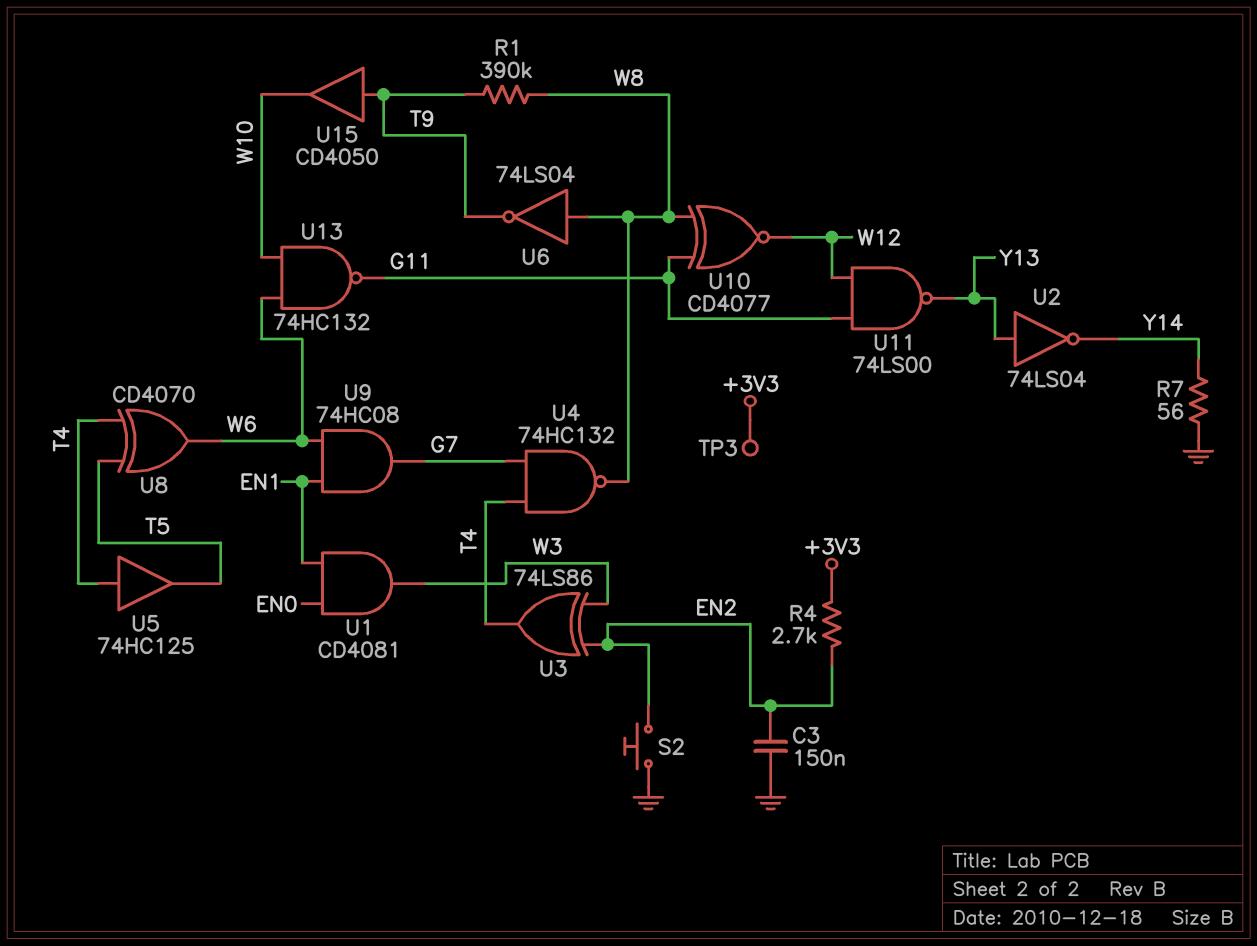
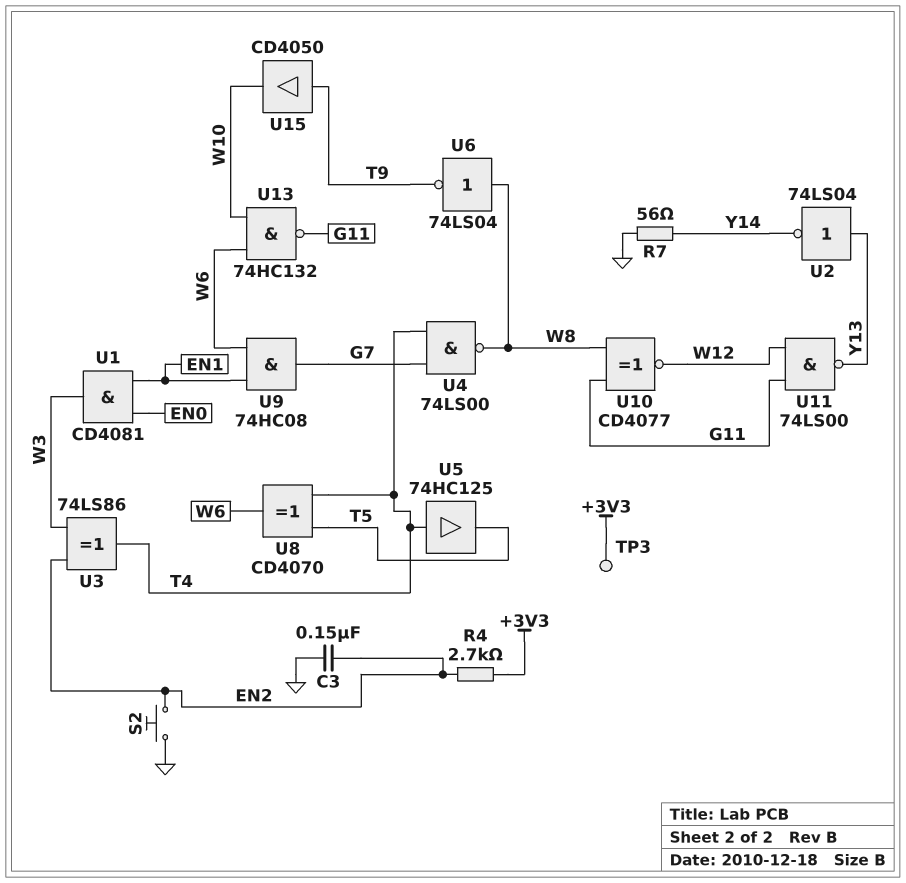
R1: 390k (T9, W8) -> none
U4: NAND 74HC132 (in G7, in T4, out W8) -> NAND 74LS00 (in G7, in T4, out W8)

